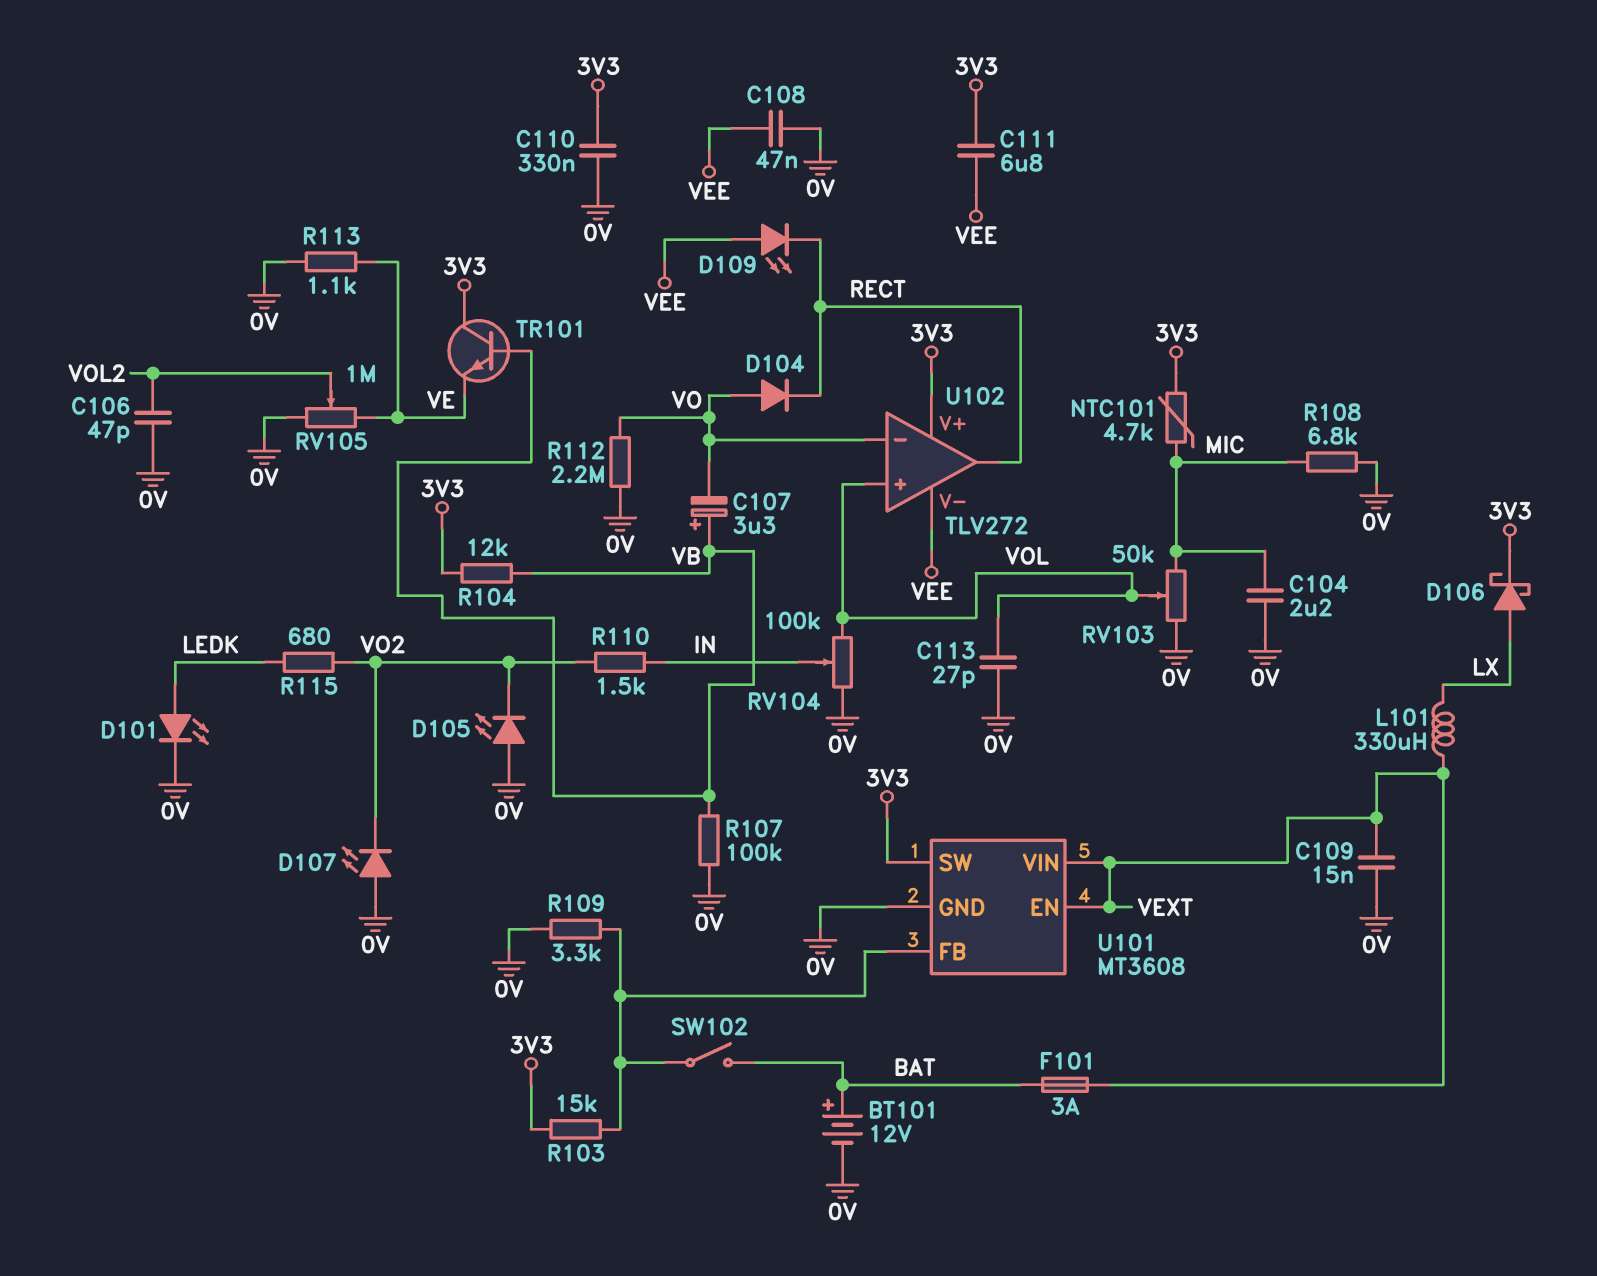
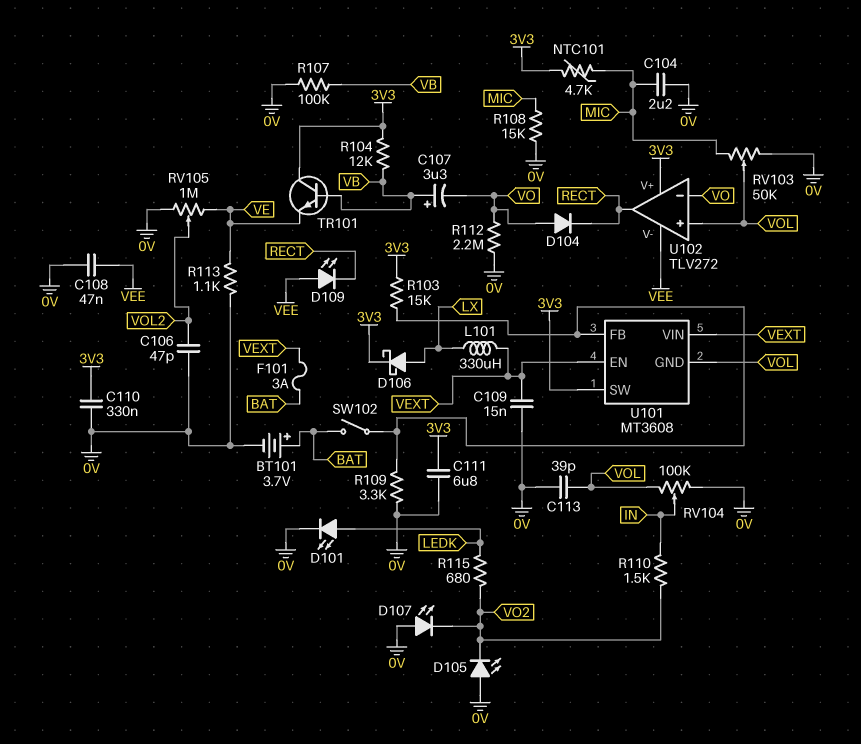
BT101: 12V (plus BAT, minus 0V) -> 3.7V (plus BAT, minus 0V)
C111: 6.8uF (3V3, VEE) -> 6.8uF (0V, 3V3)
C113: 27pF (0V, VOL) -> 39pF (0V, VOL)
R108: 6.8k (0V, MIC) -> 15k (0V, MIC)
U101 pin GND: 0V -> VOL

